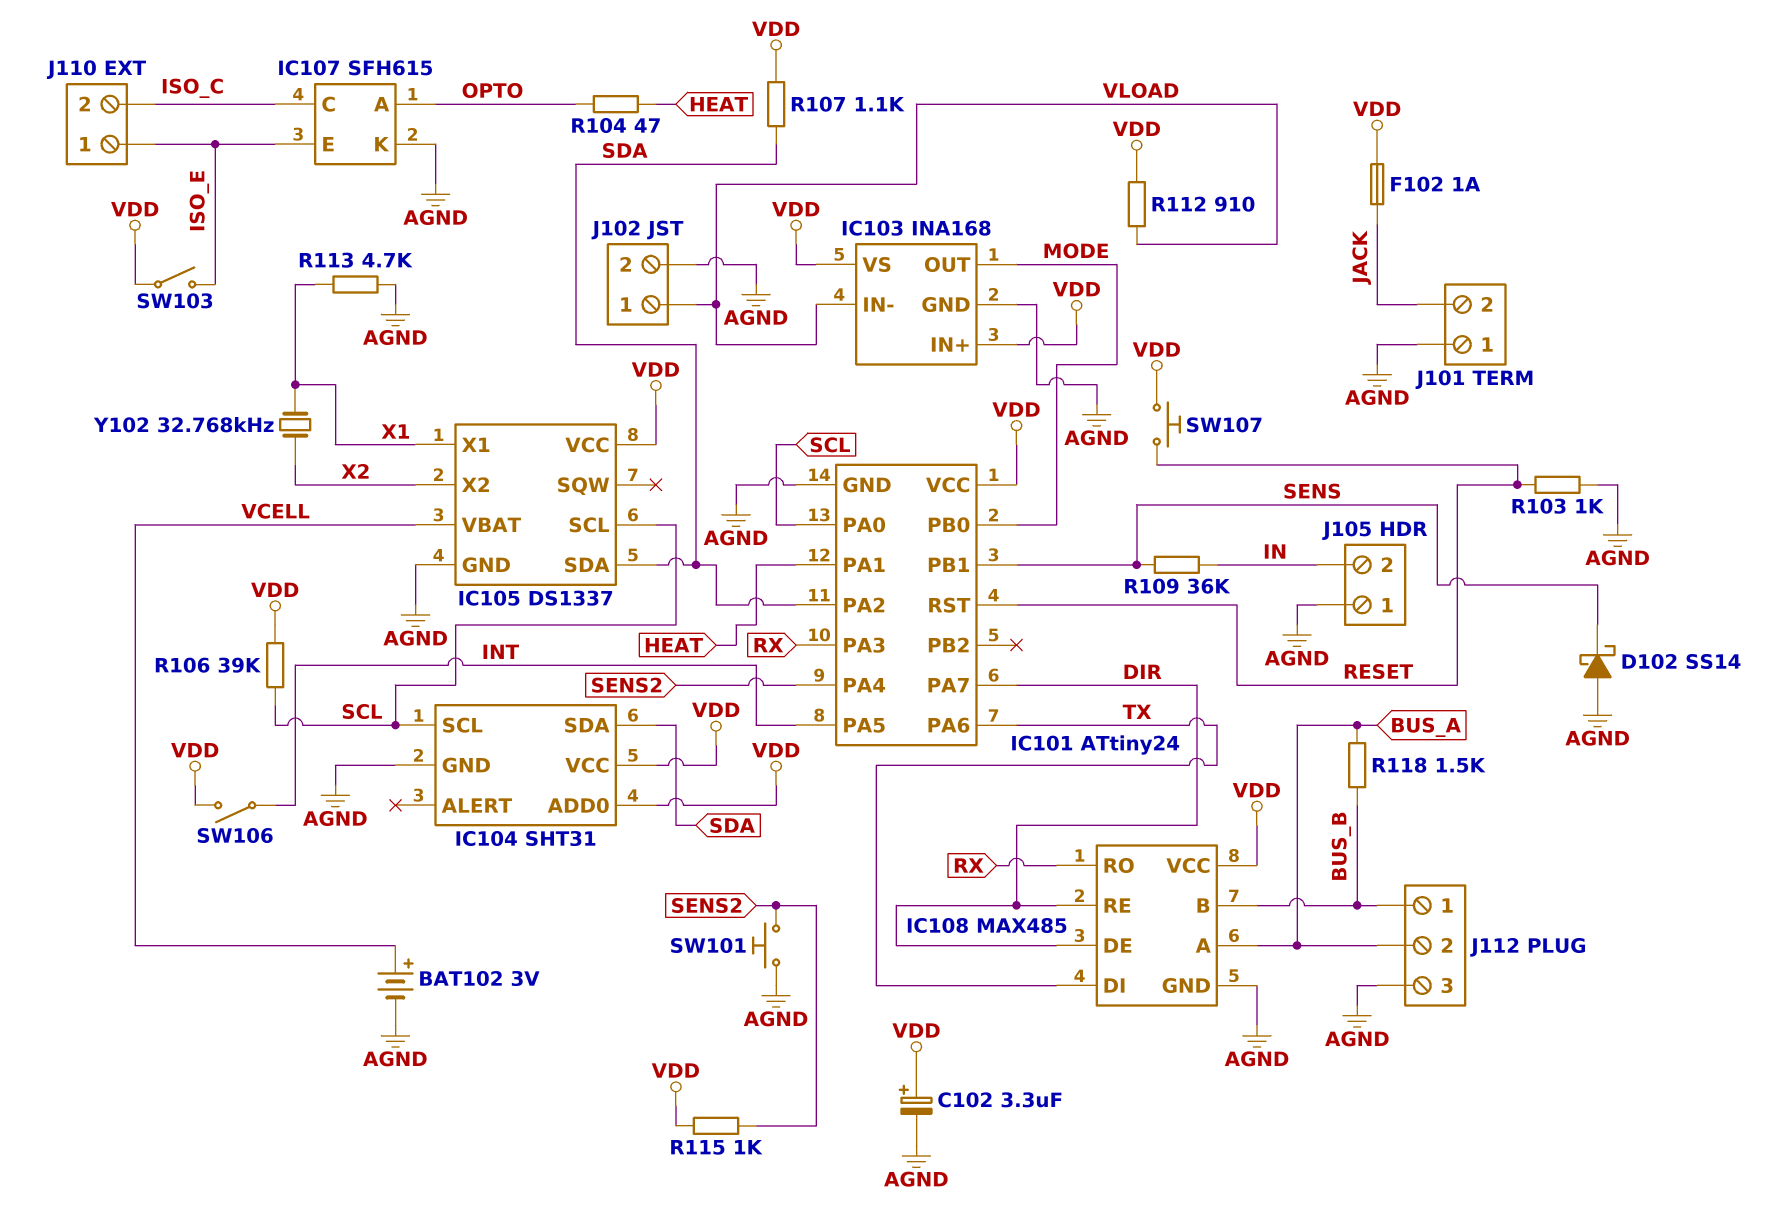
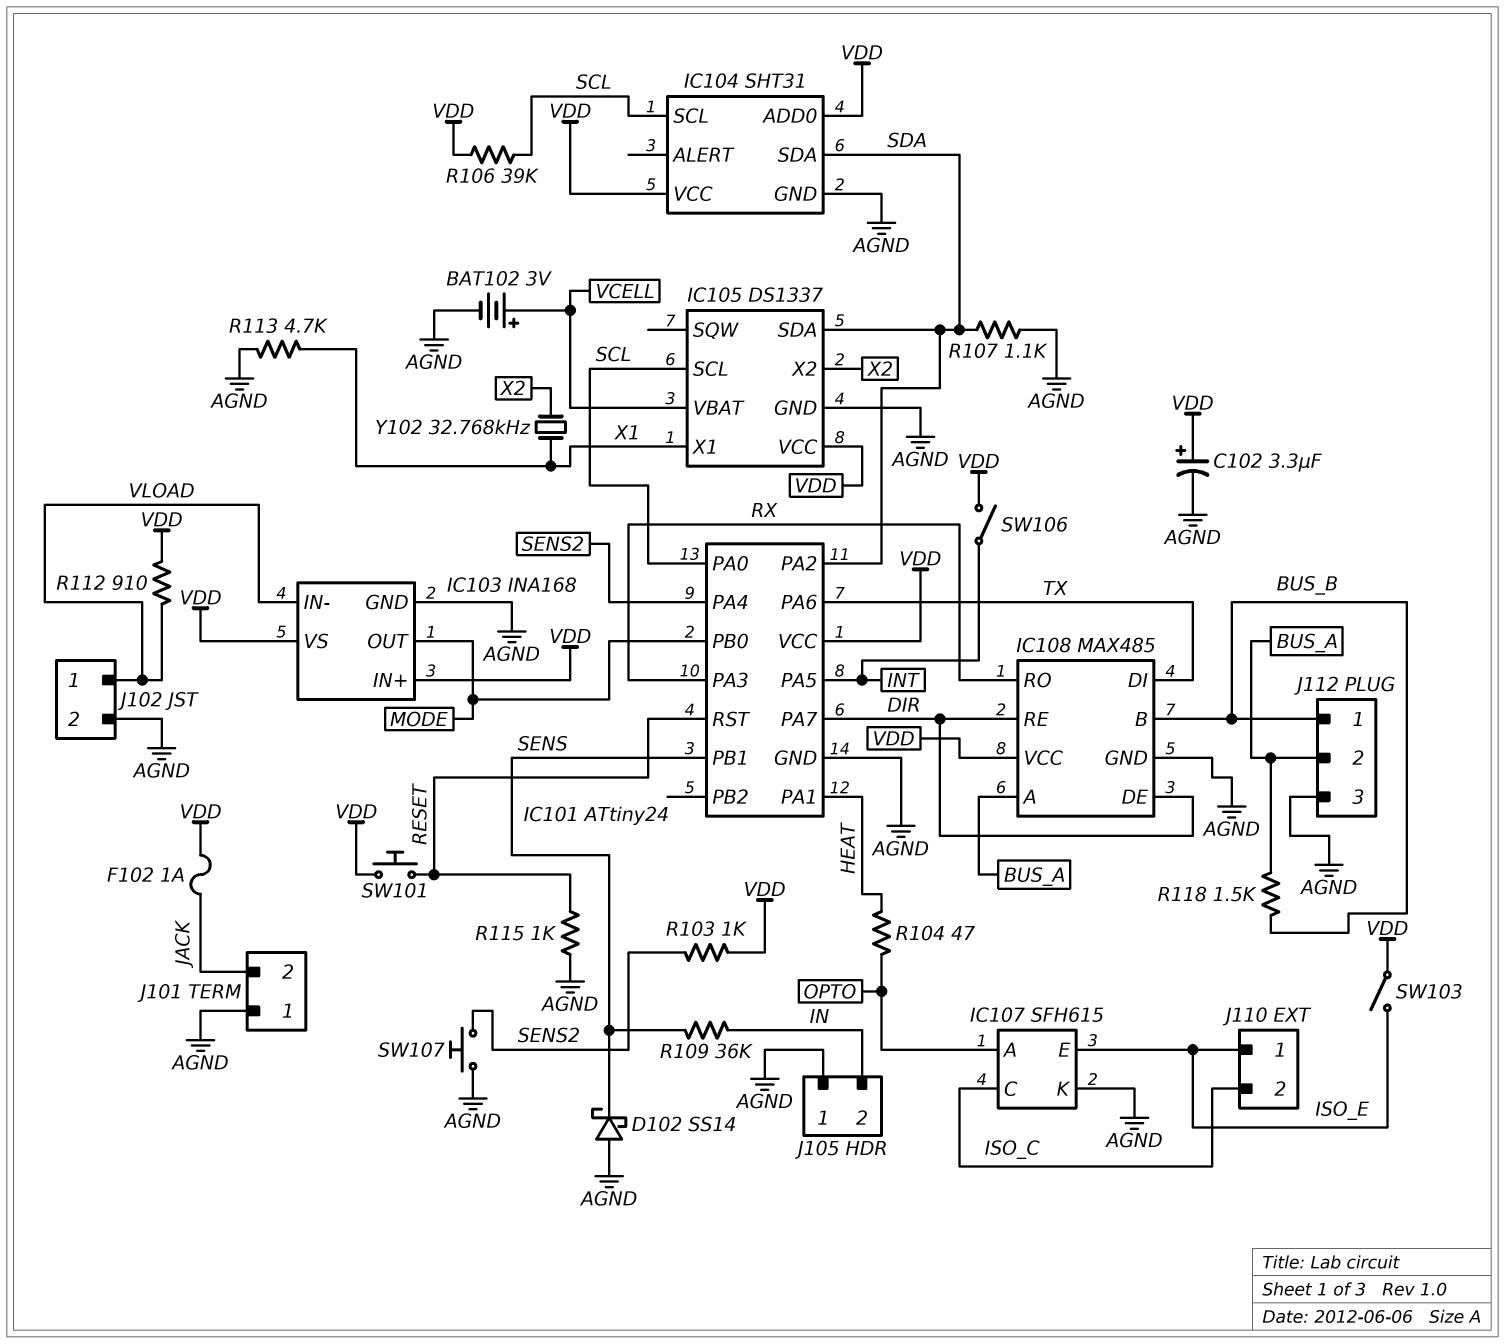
R103: 1k (AGND, RESET) -> 1k (SENS2, VDD)
R107: 1.1k (SDA, VDD) -> 1.1k (AGND, SDA)
R115: 1k (SENS2, VDD) -> 1k (AGND, RESET)
SW101: button (AGND, SENS2) -> button (RESET, VDD)
SW107: button (RESET, VDD) -> button (AGND, SENS2)

